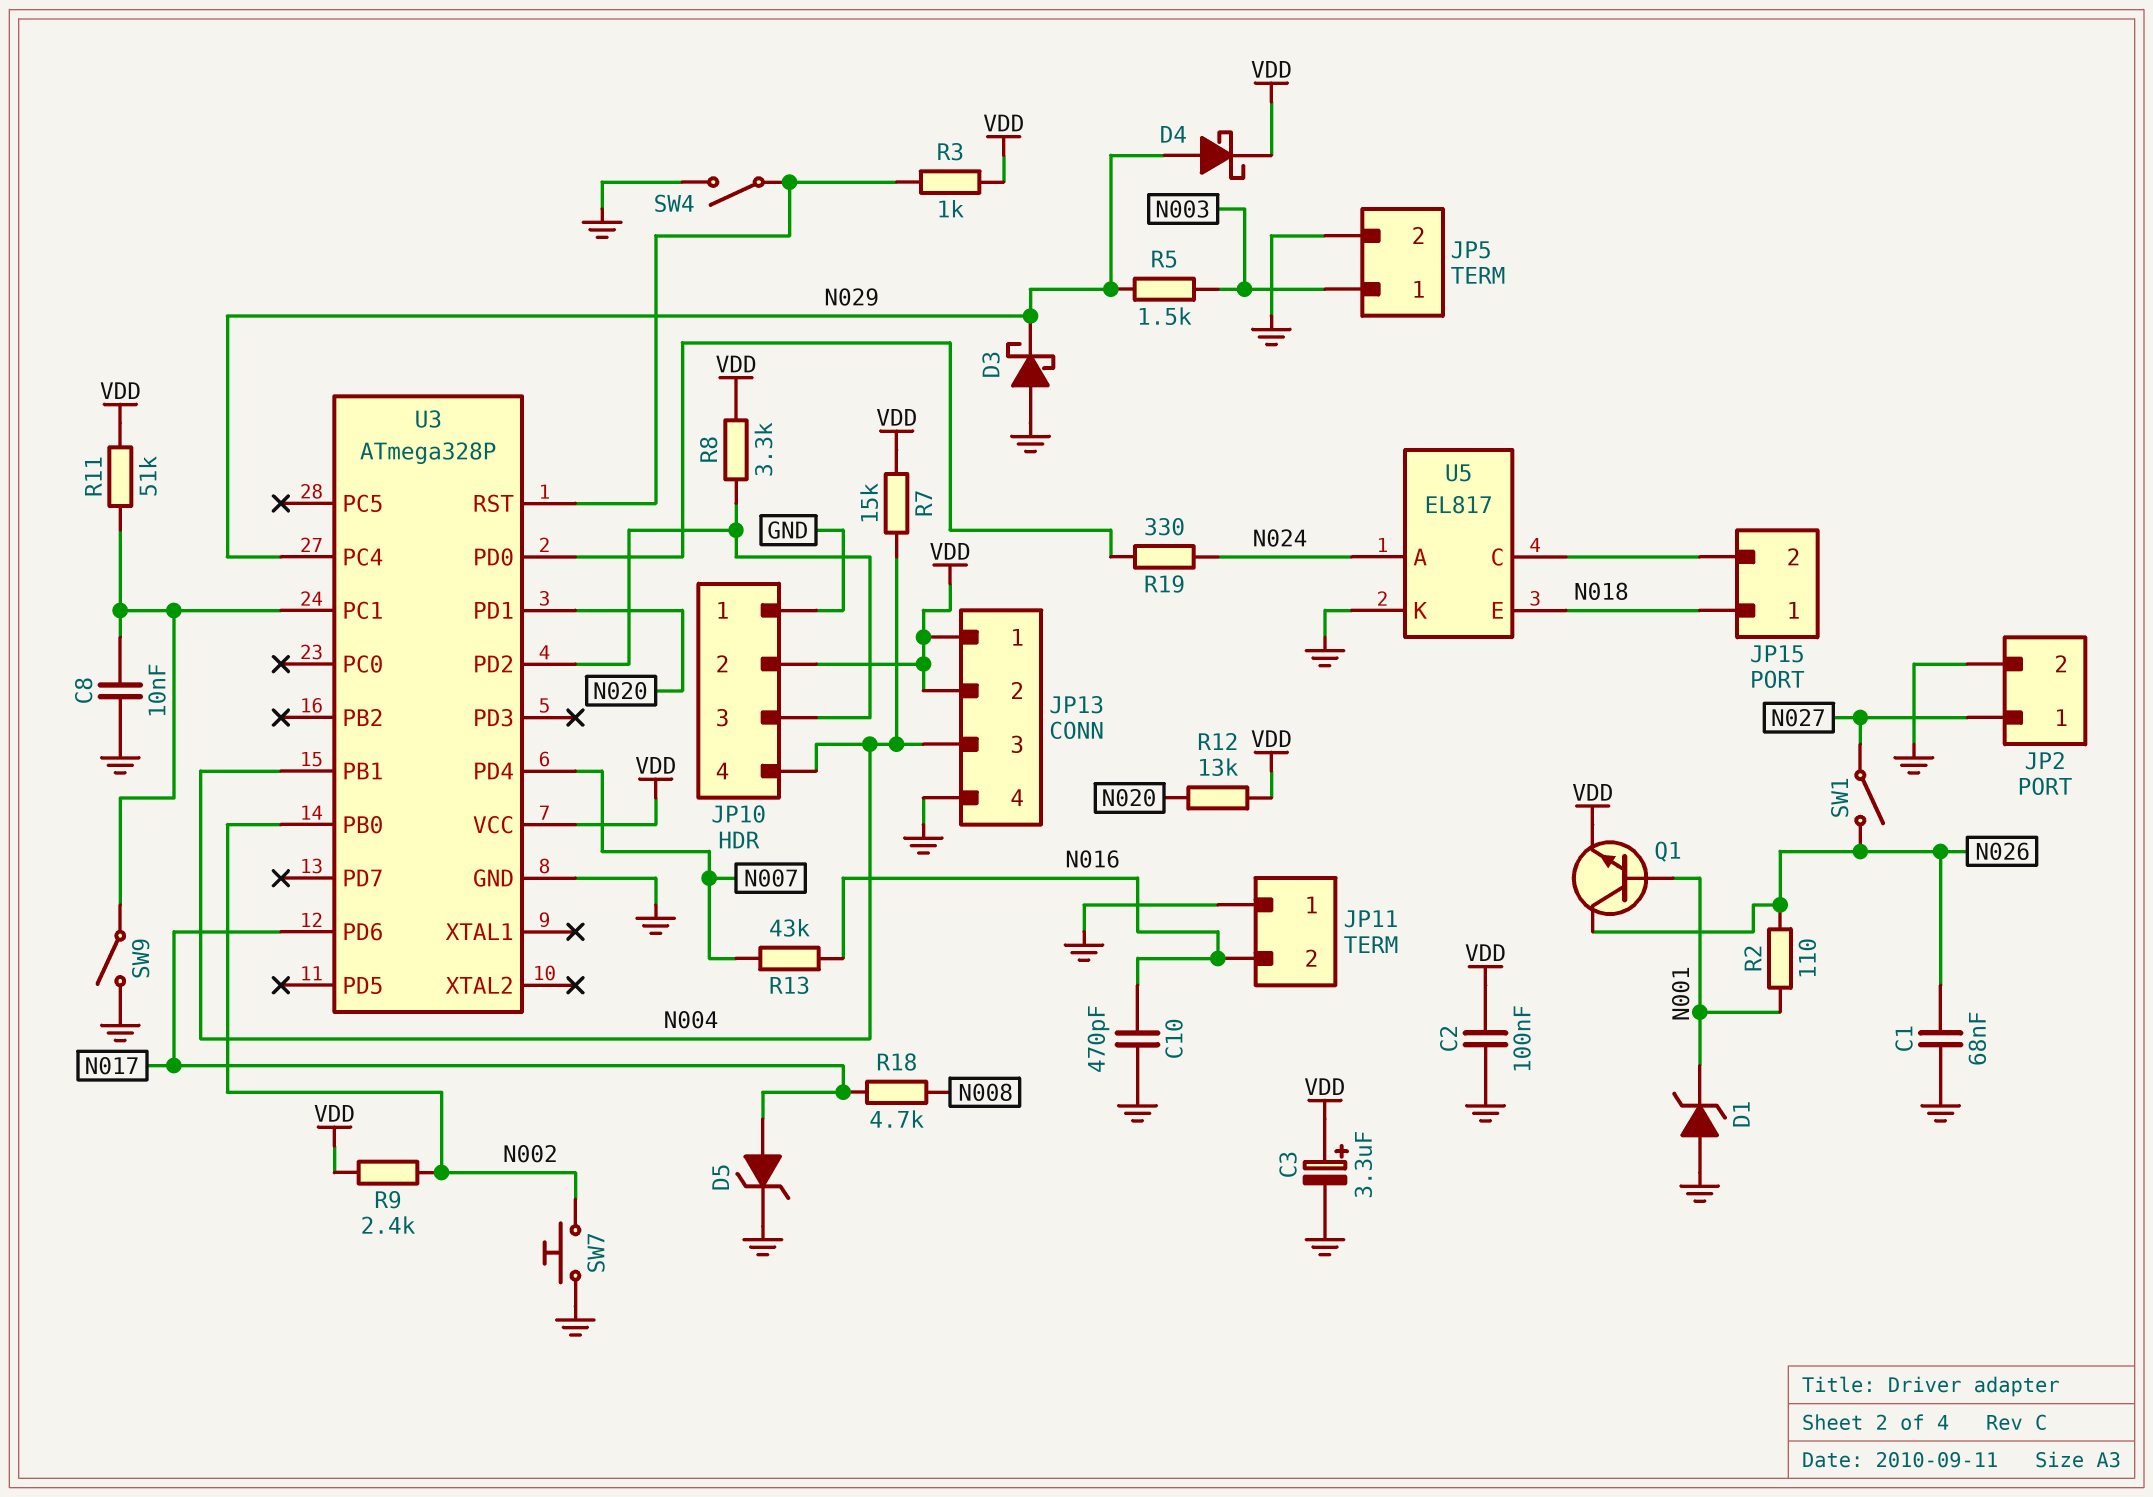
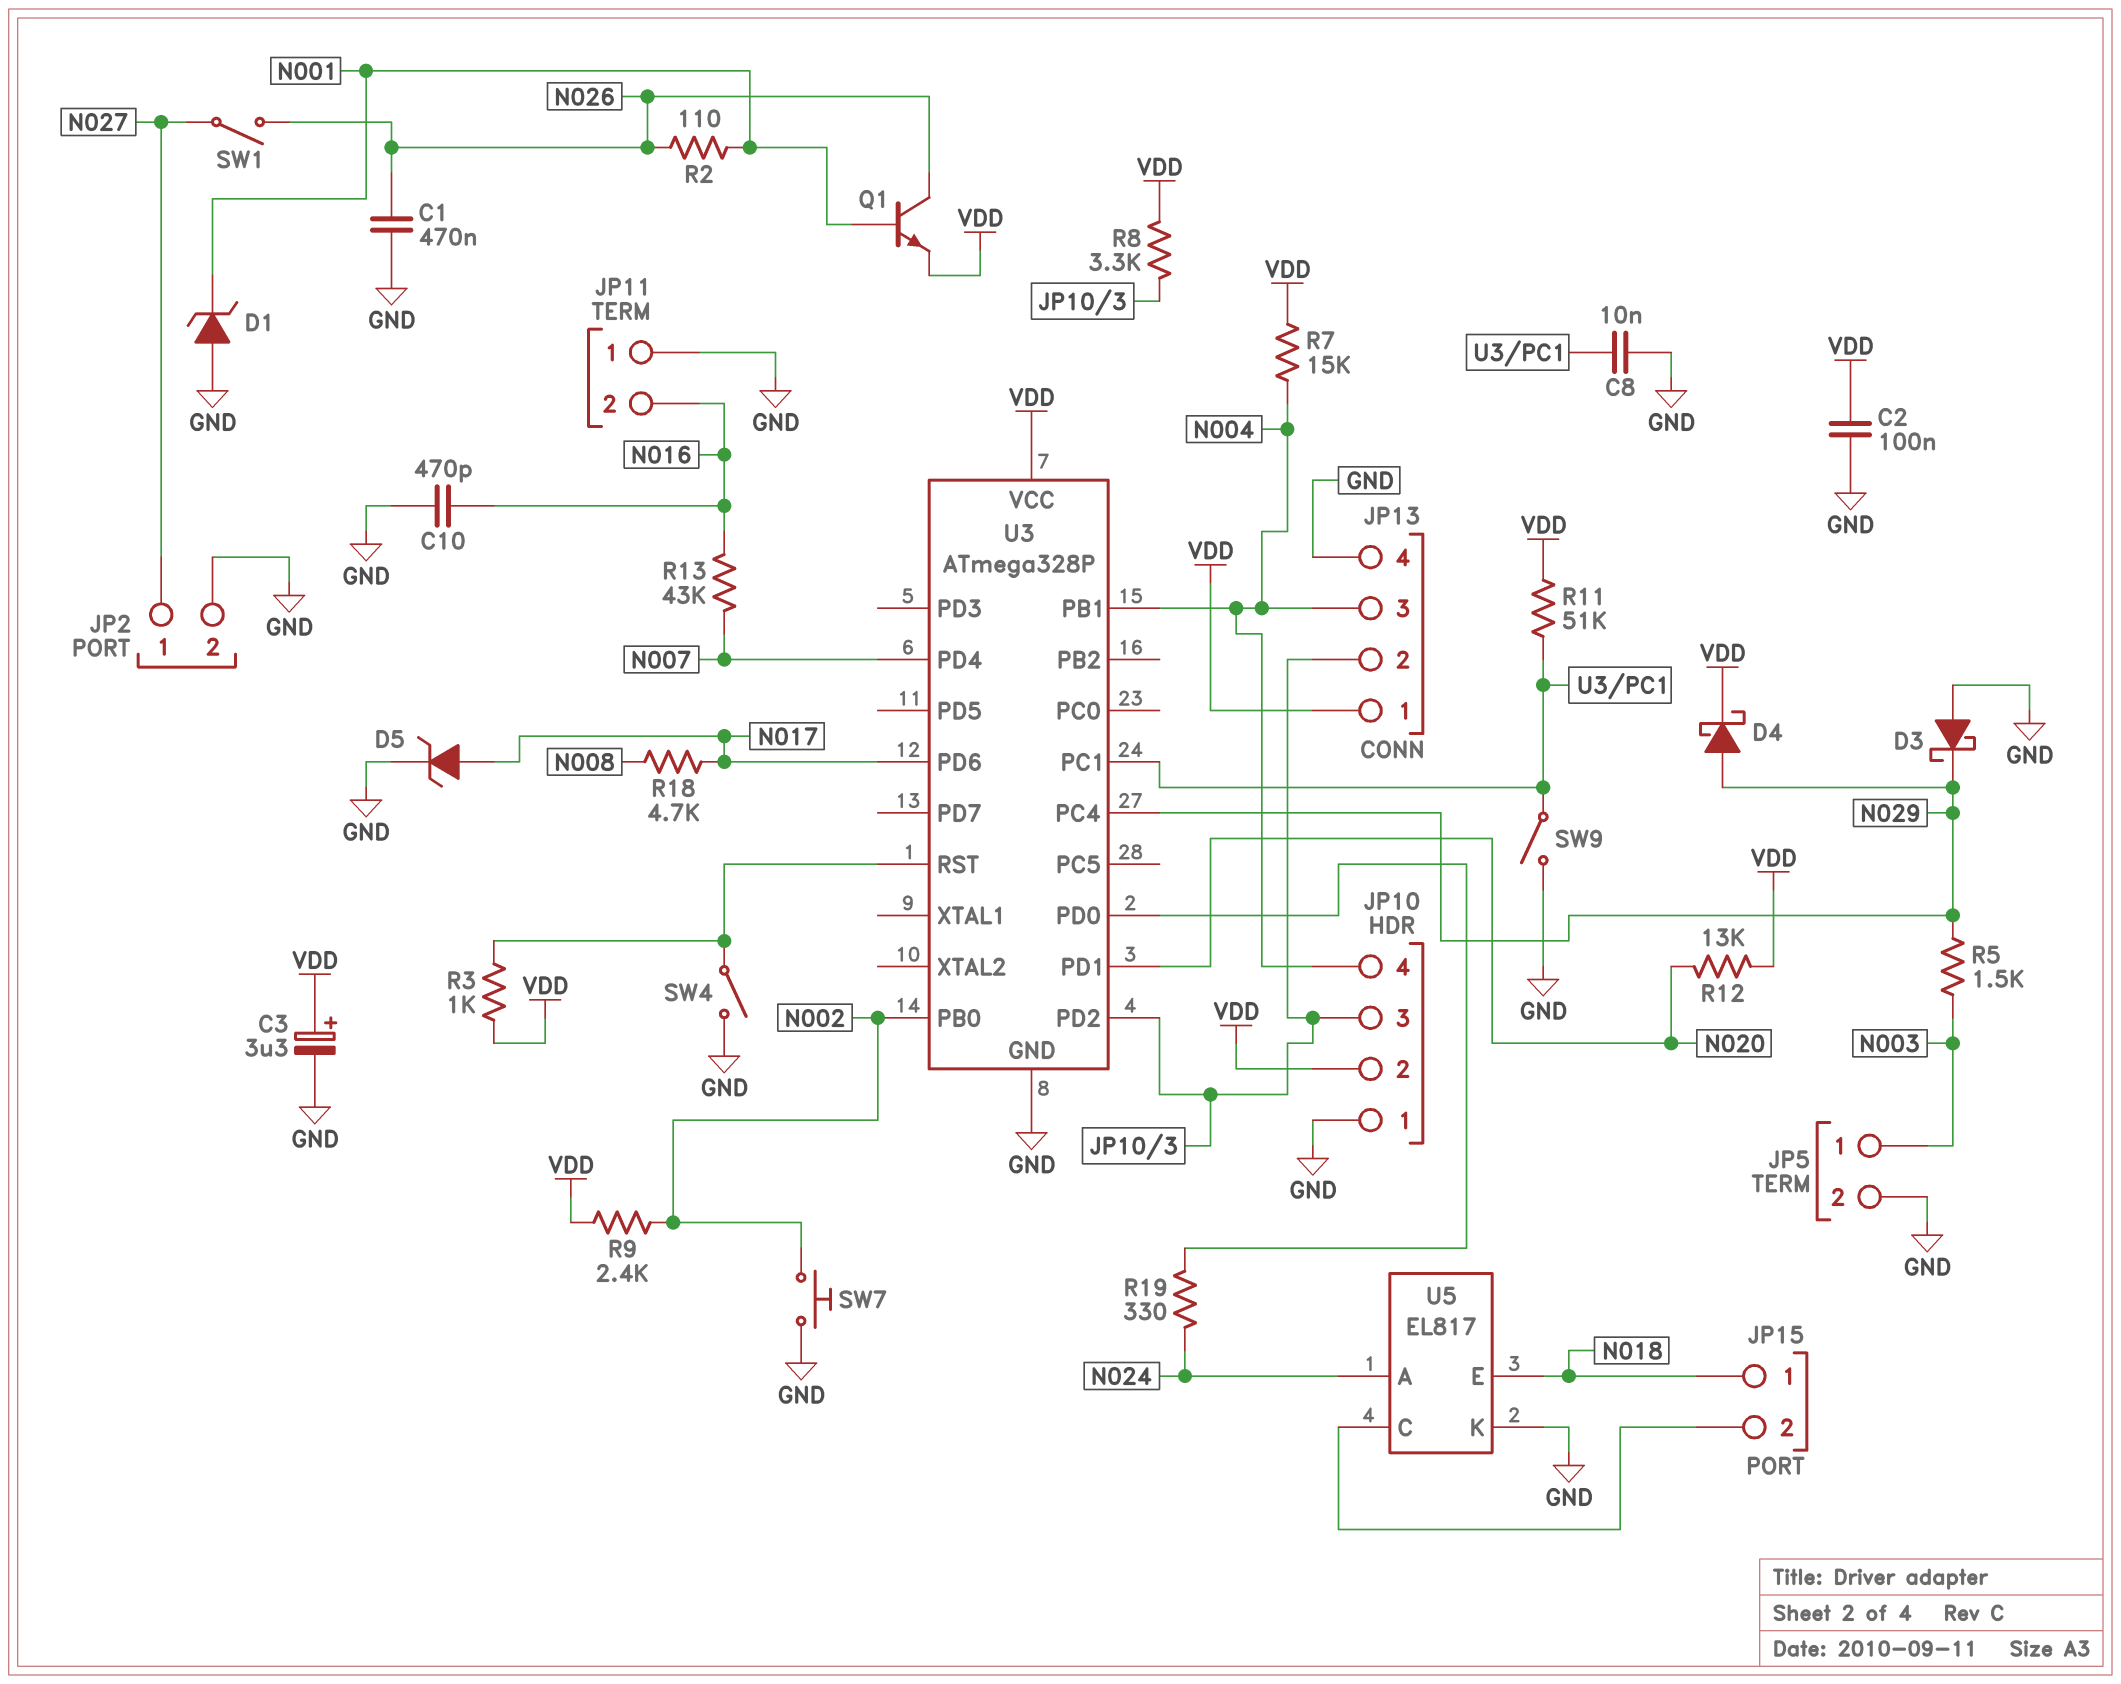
C1: 68nF (GND, N026) -> 470nF (GND, N026)
JP13 pin 2: VDD -> JP10/3

